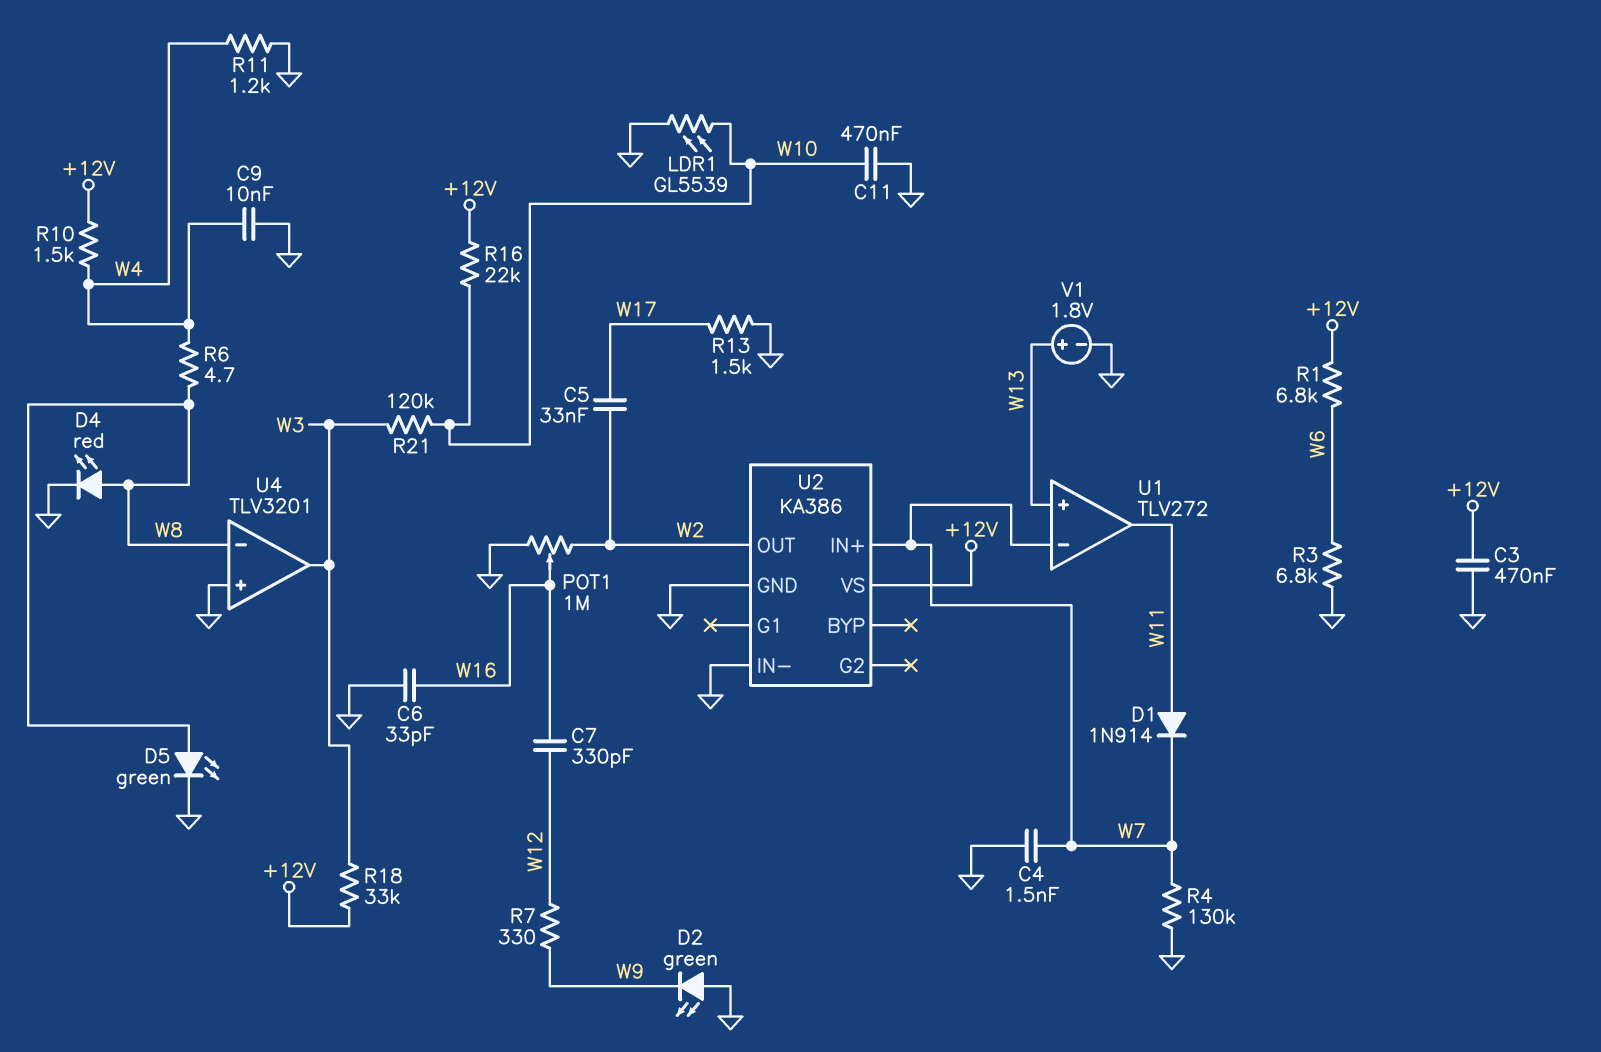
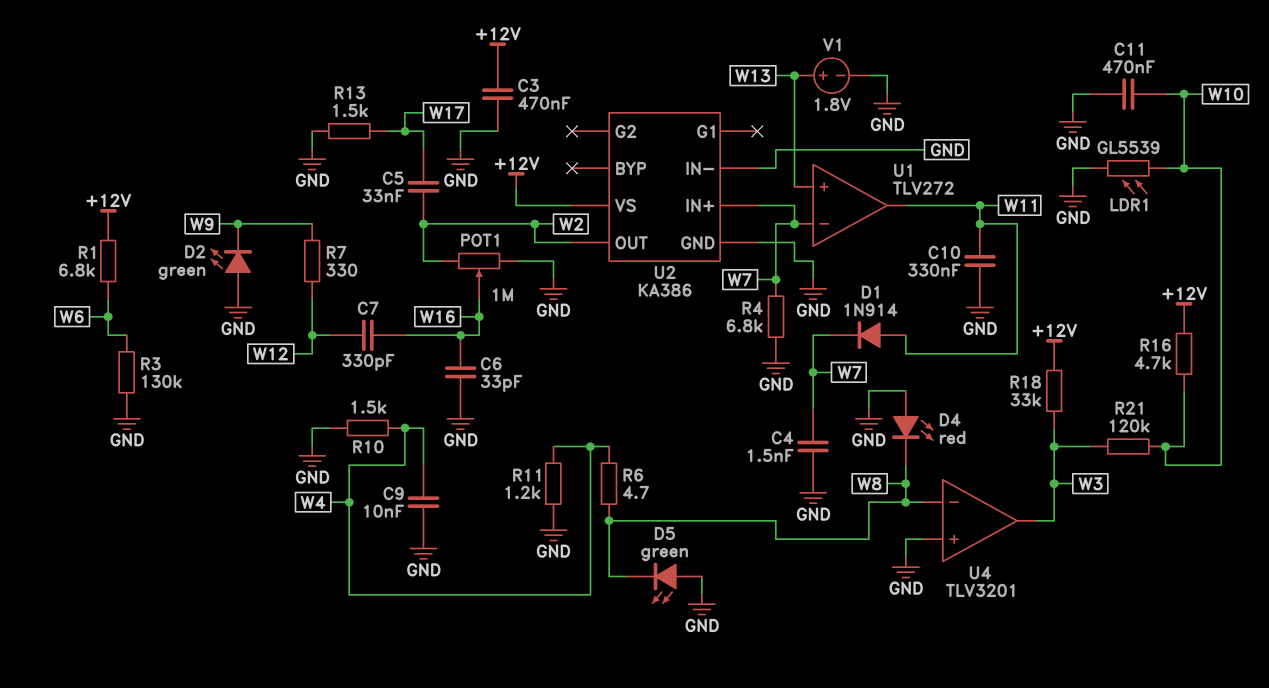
C10: none -> 330nF (GND, W11)
D4: LED red (A W8, K GND) -> LED red (A GND, K W8)
D5: LED green (A W8, K GND) -> LED green (A GND, K W8)
R3: 6.8k (GND, W6) -> 130k (GND, W6)
R4: 130k (GND, W7) -> 6.8k (GND, W7)
R10: 1.5k (+12V, W4) -> 1.5k (GND, W4)
R16: 22k (+12V, W10) -> 4.7k (+12V, W10)

